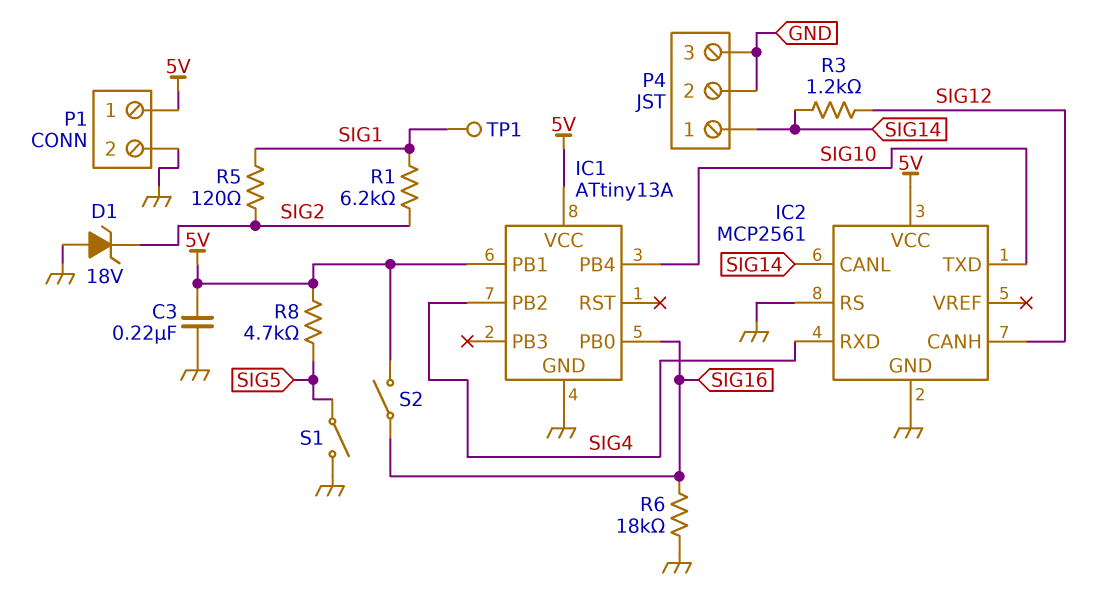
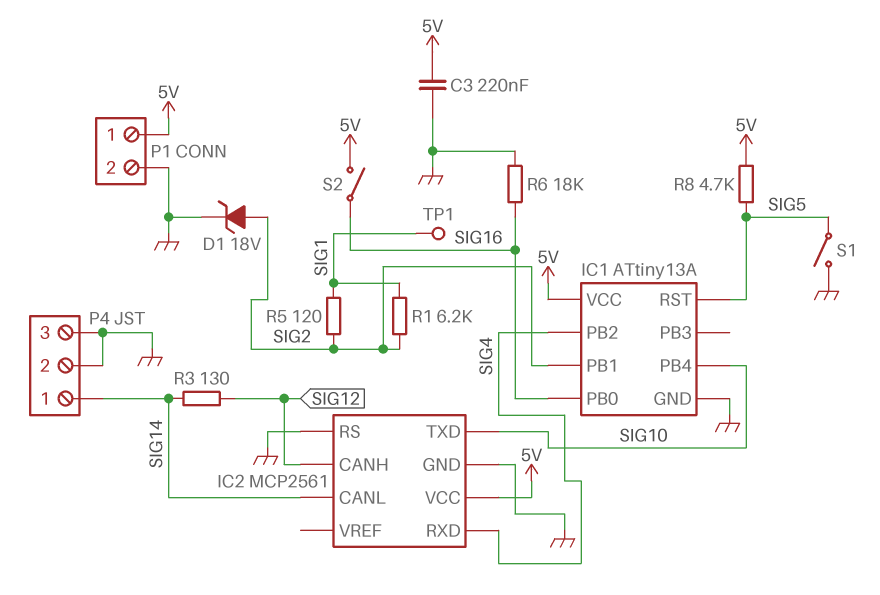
D1: zener 18V (A GND, K SIG2) -> zener 18V (A SIG2, K GND)
IC1 pin PB1: 5V -> SIG2
IC1 pin RST: none -> SIG5
R3: 1.2k (SIG12, SIG14) -> 130 (SIG12, SIG14)

